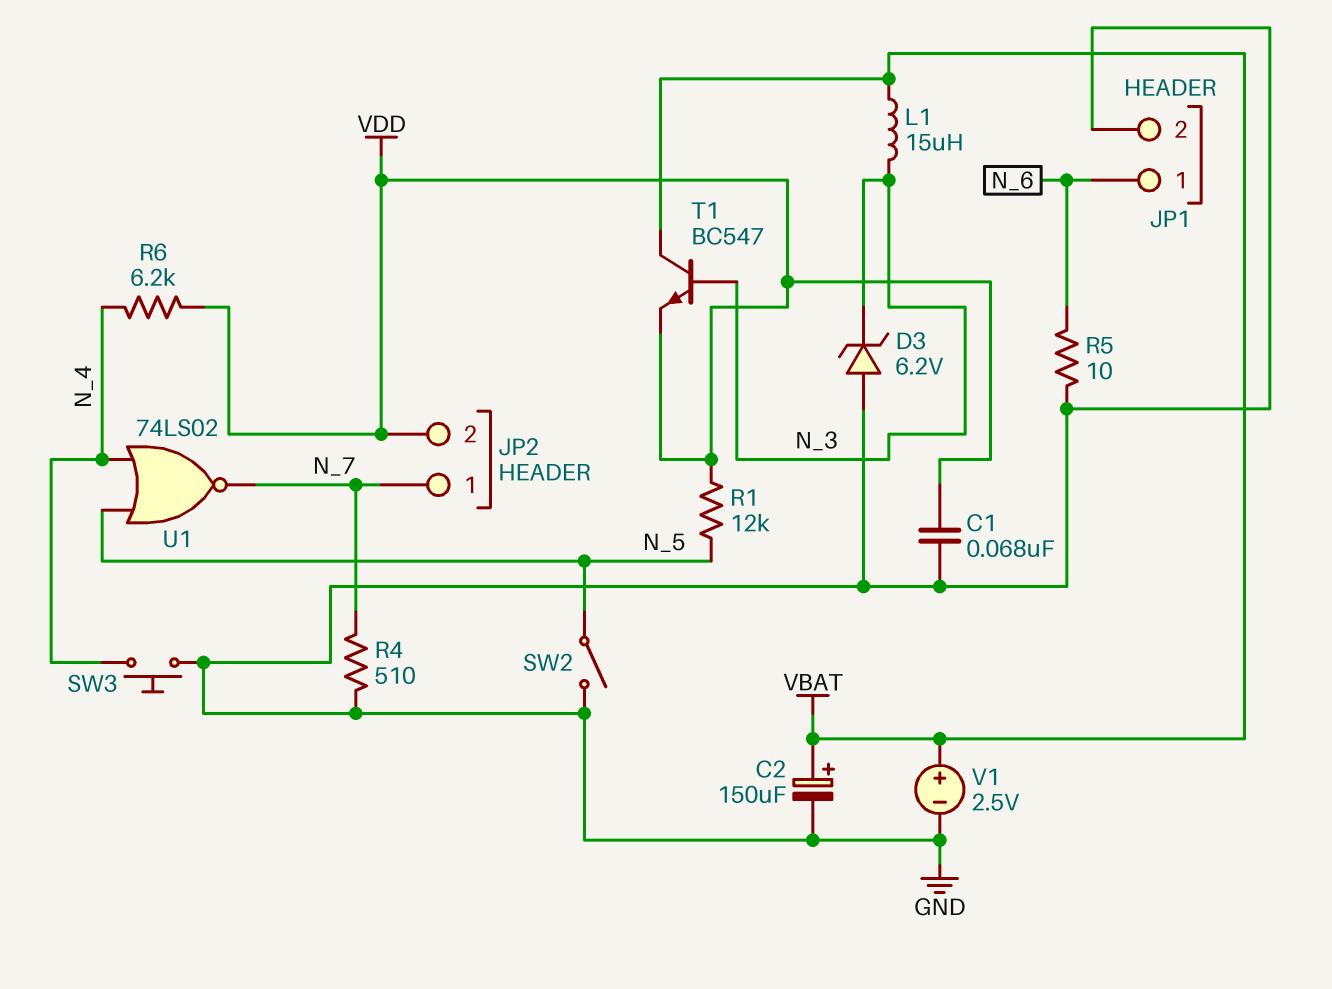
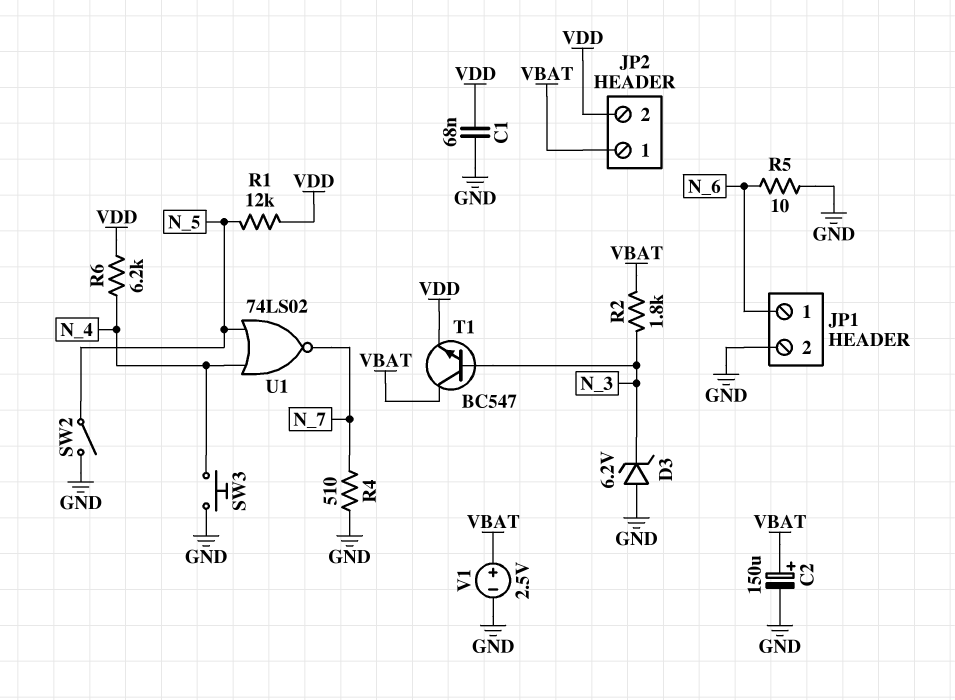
JP2 pin 1: N_7 -> VBAT
L1: 15uH (N_3, VBAT) -> none
R2: none -> 1.8k (N_3, VBAT)

